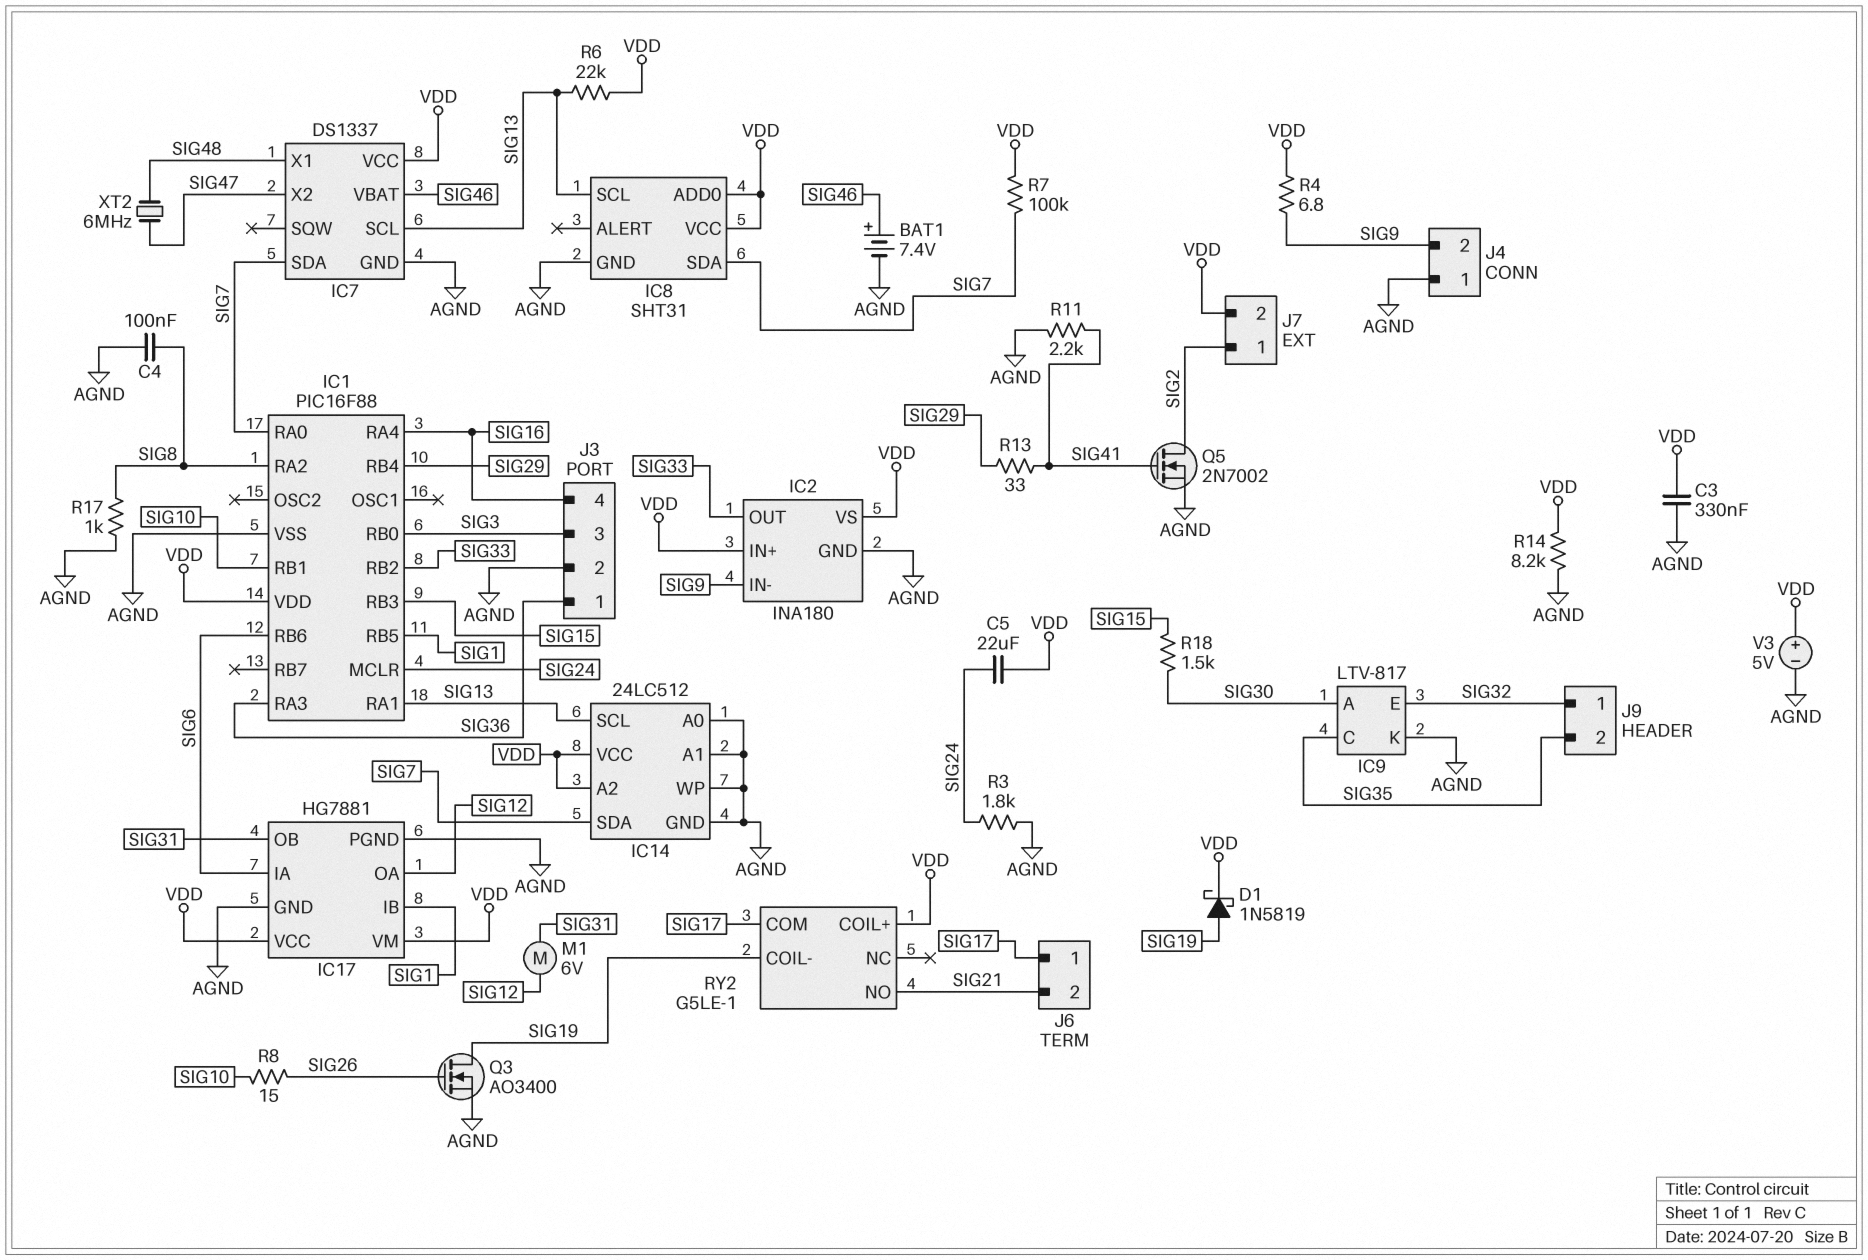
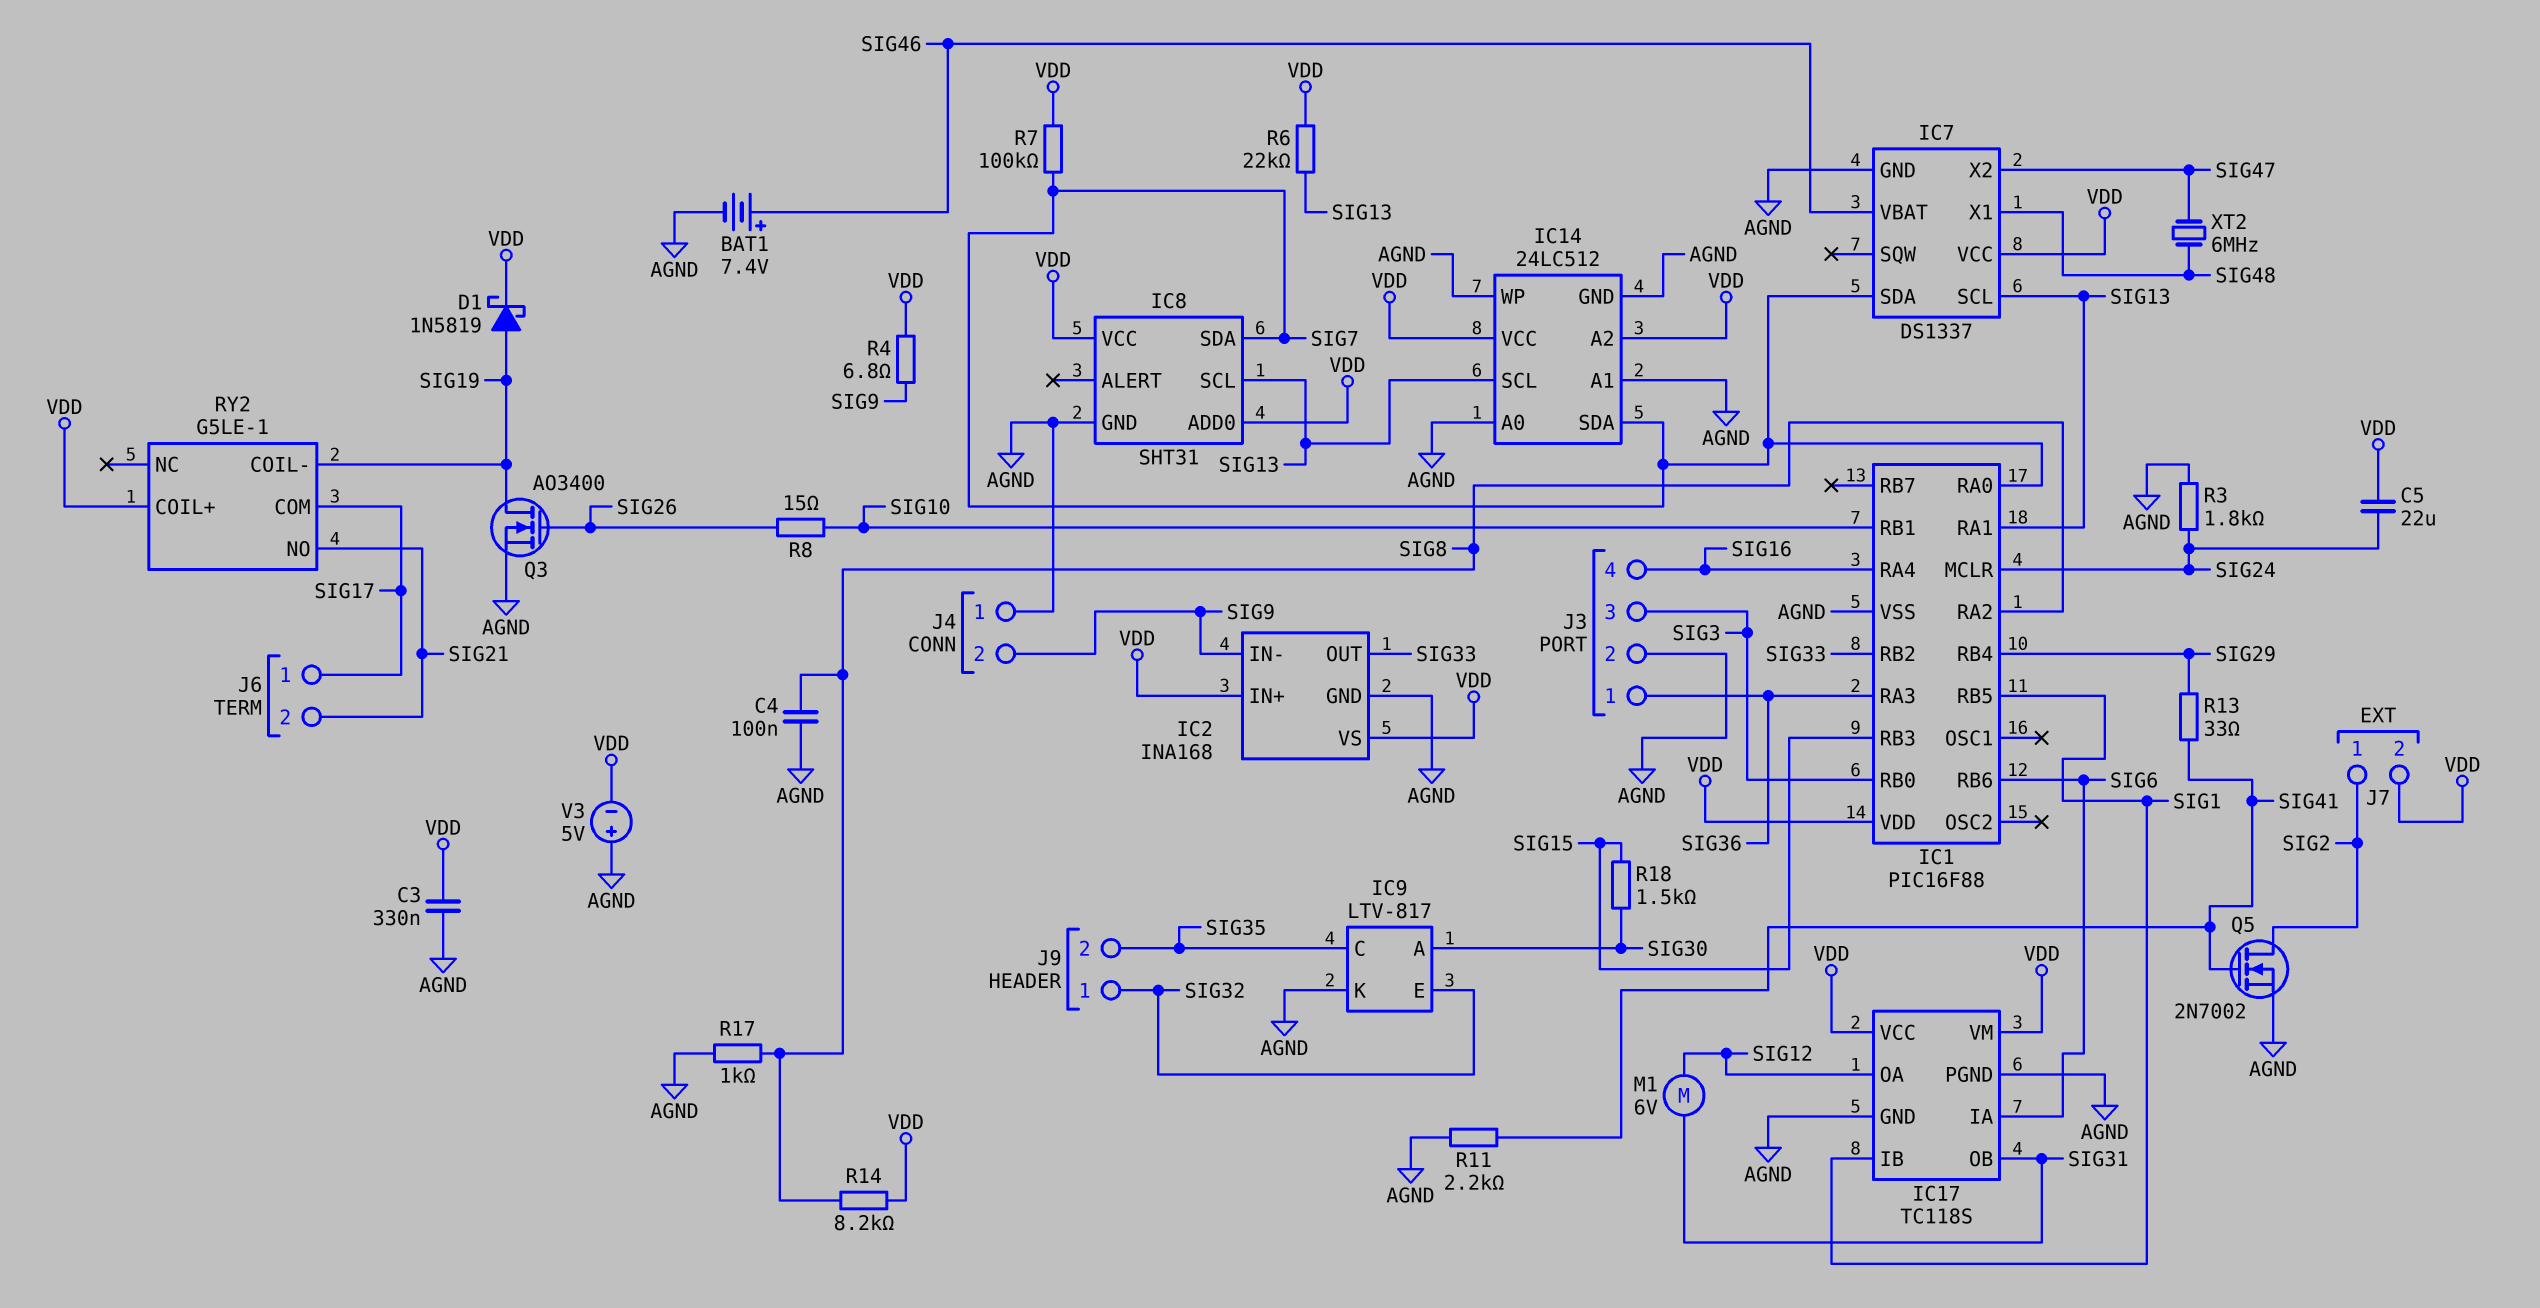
IC2: INA180 -> INA168
IC17: HG7881 -> TC118S
R14: 8.2k (AGND, VDD) -> 8.2k (SIG8, VDD)
V3: 5V (plus VDD, minus AGND) -> 5V (plus AGND, minus VDD)

